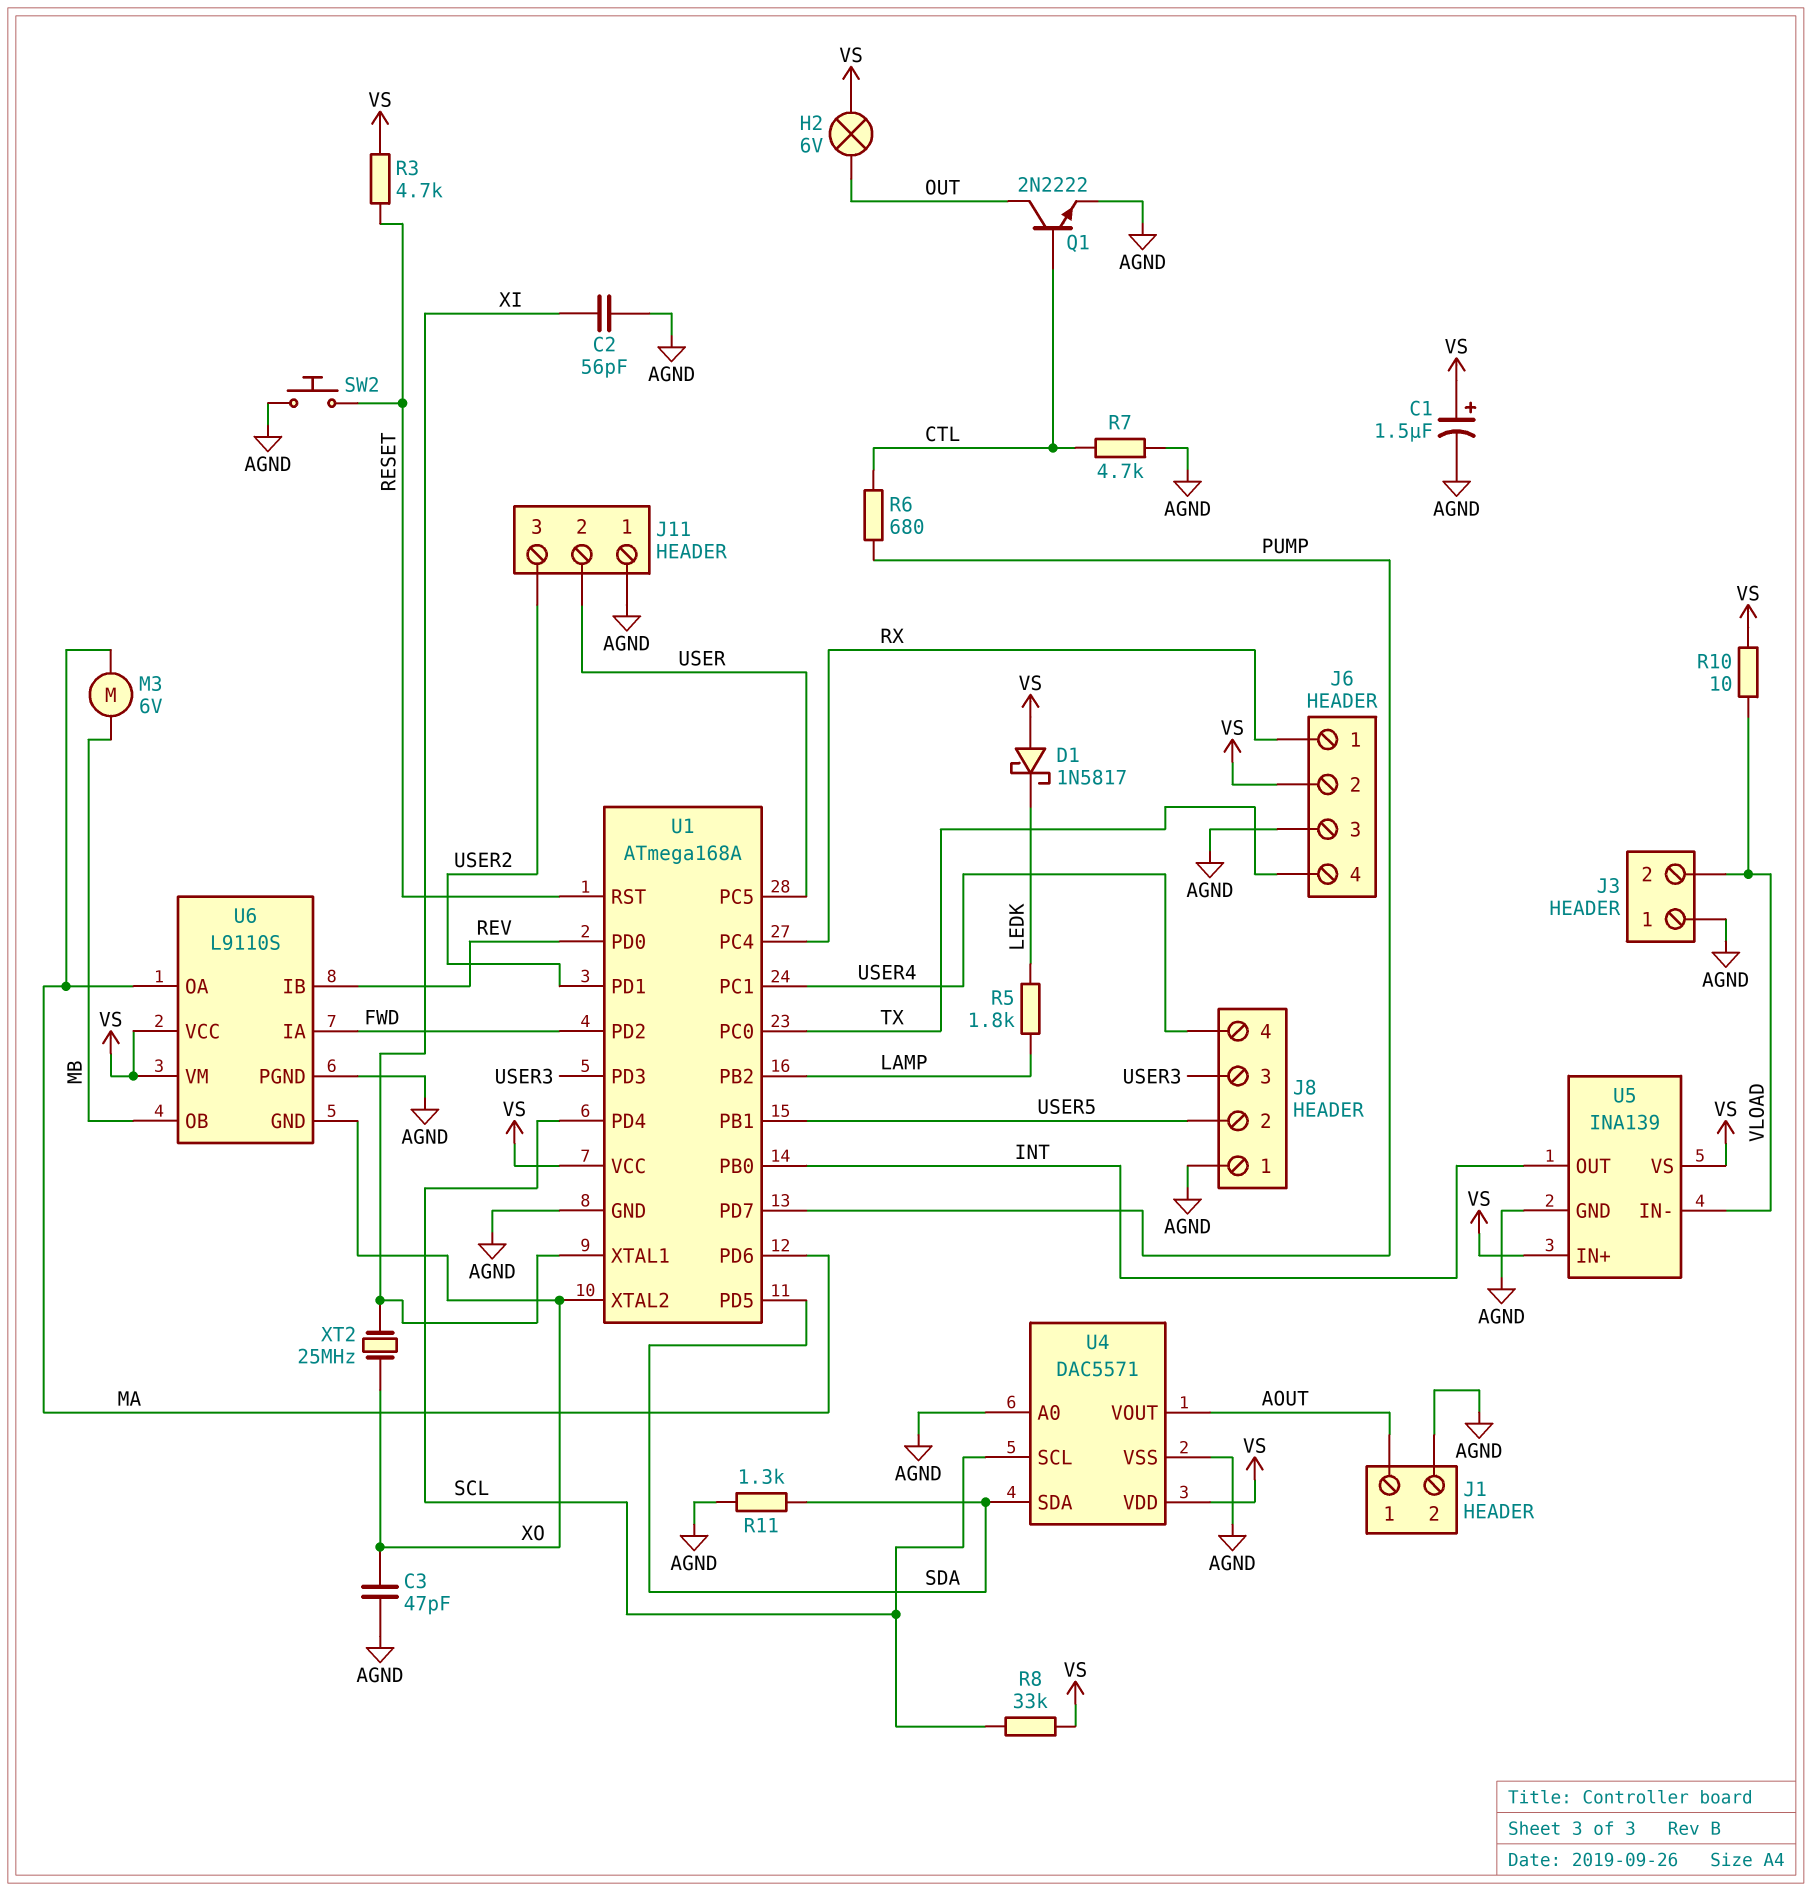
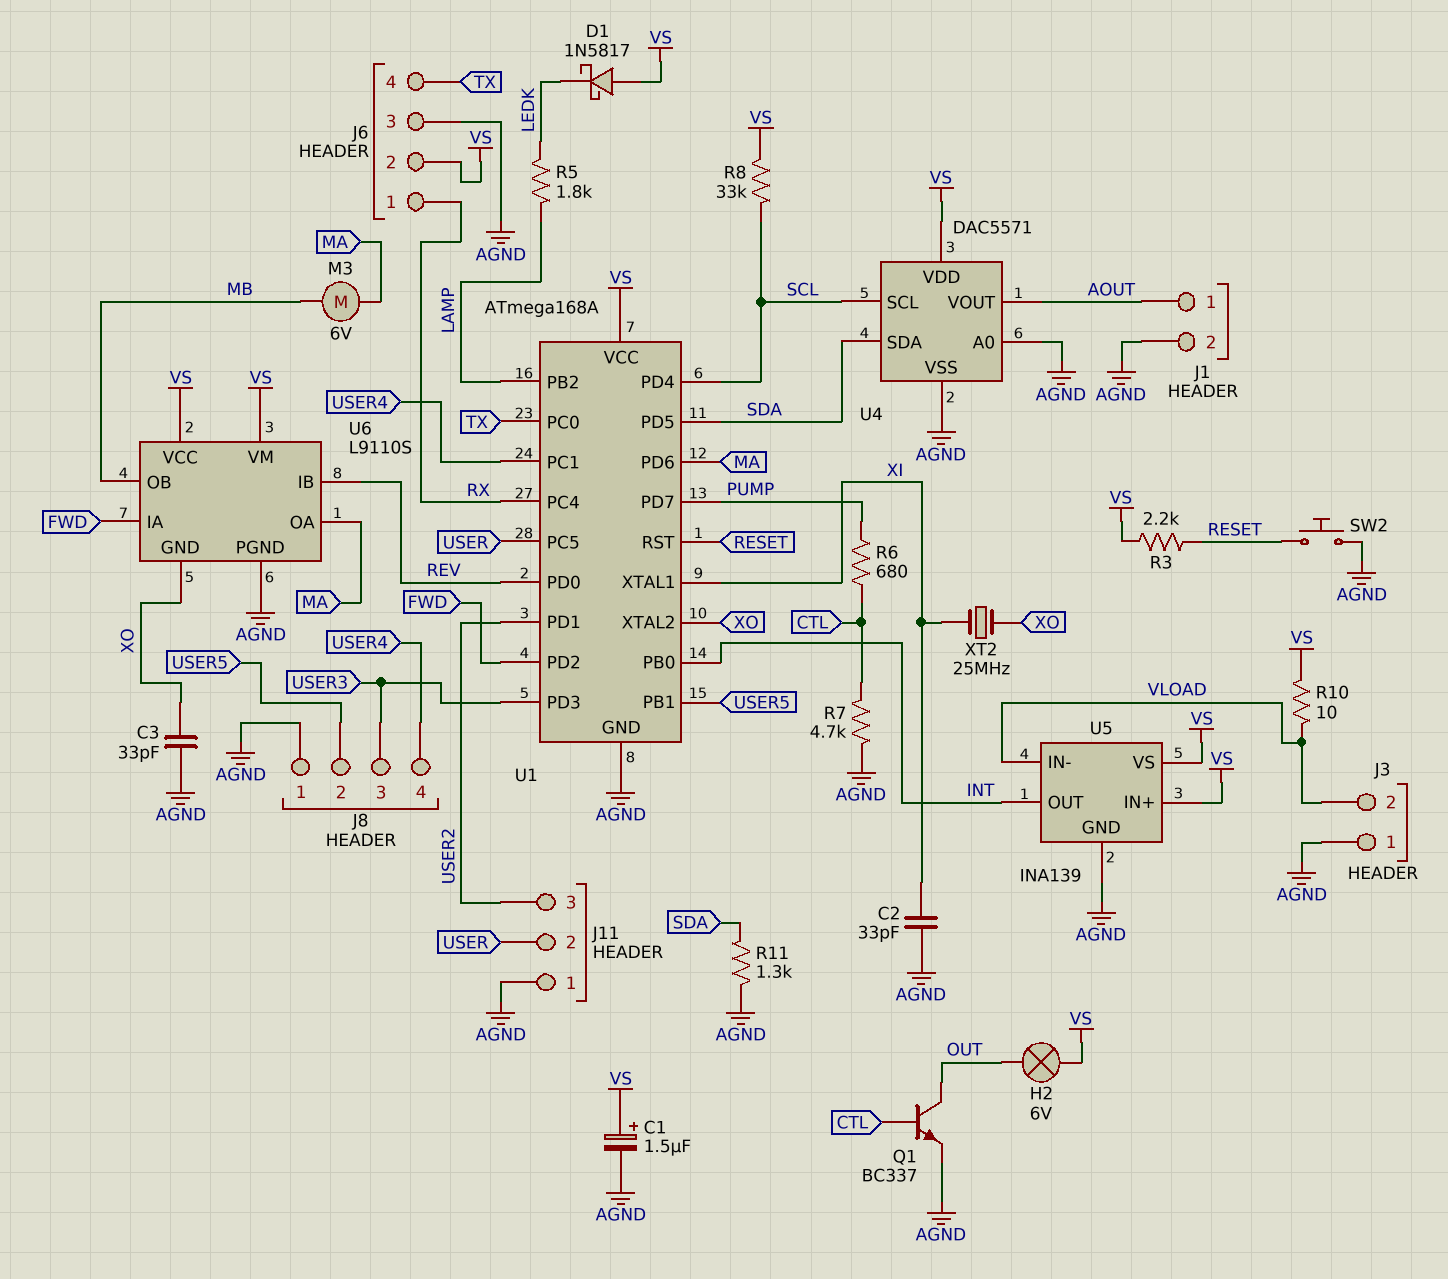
C2: 56pF (AGND, XI) -> 33pF (AGND, XI)
C3: 47pF (AGND, XO) -> 33pF (AGND, XO)
Q1: NPN 2N2222 (B CTL, C OUT, E AGND) -> NPN BC337 (B CTL, C OUT, E AGND)
R3: 4.7k (RESET, VS) -> 2.2k (RESET, VS)

